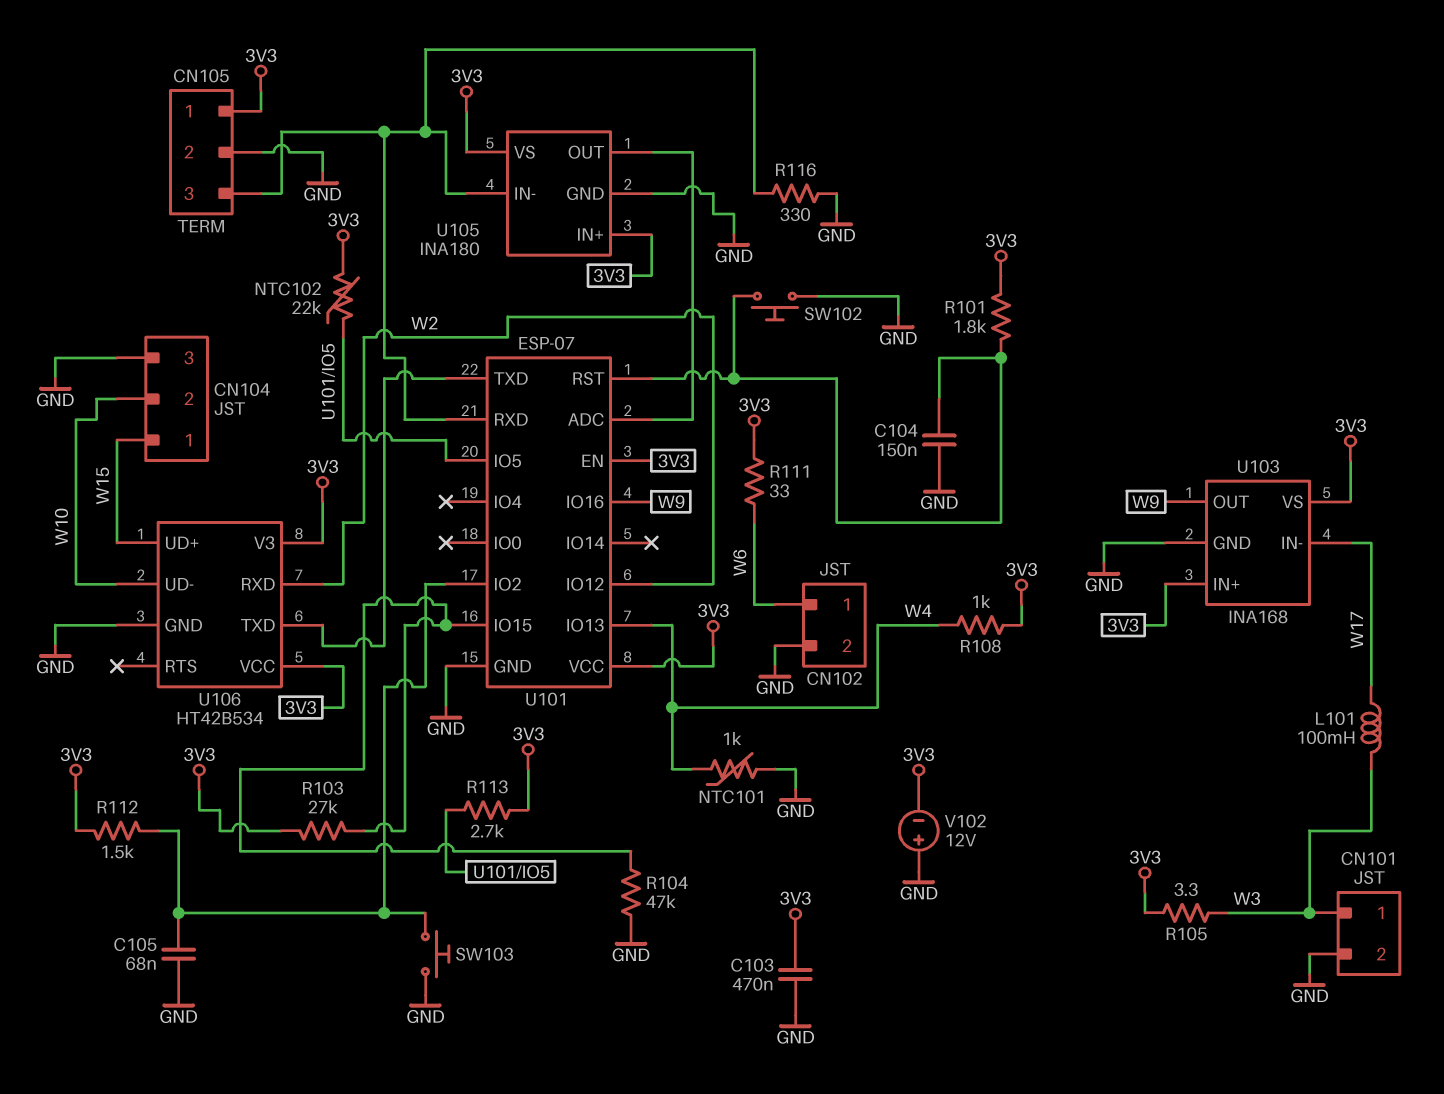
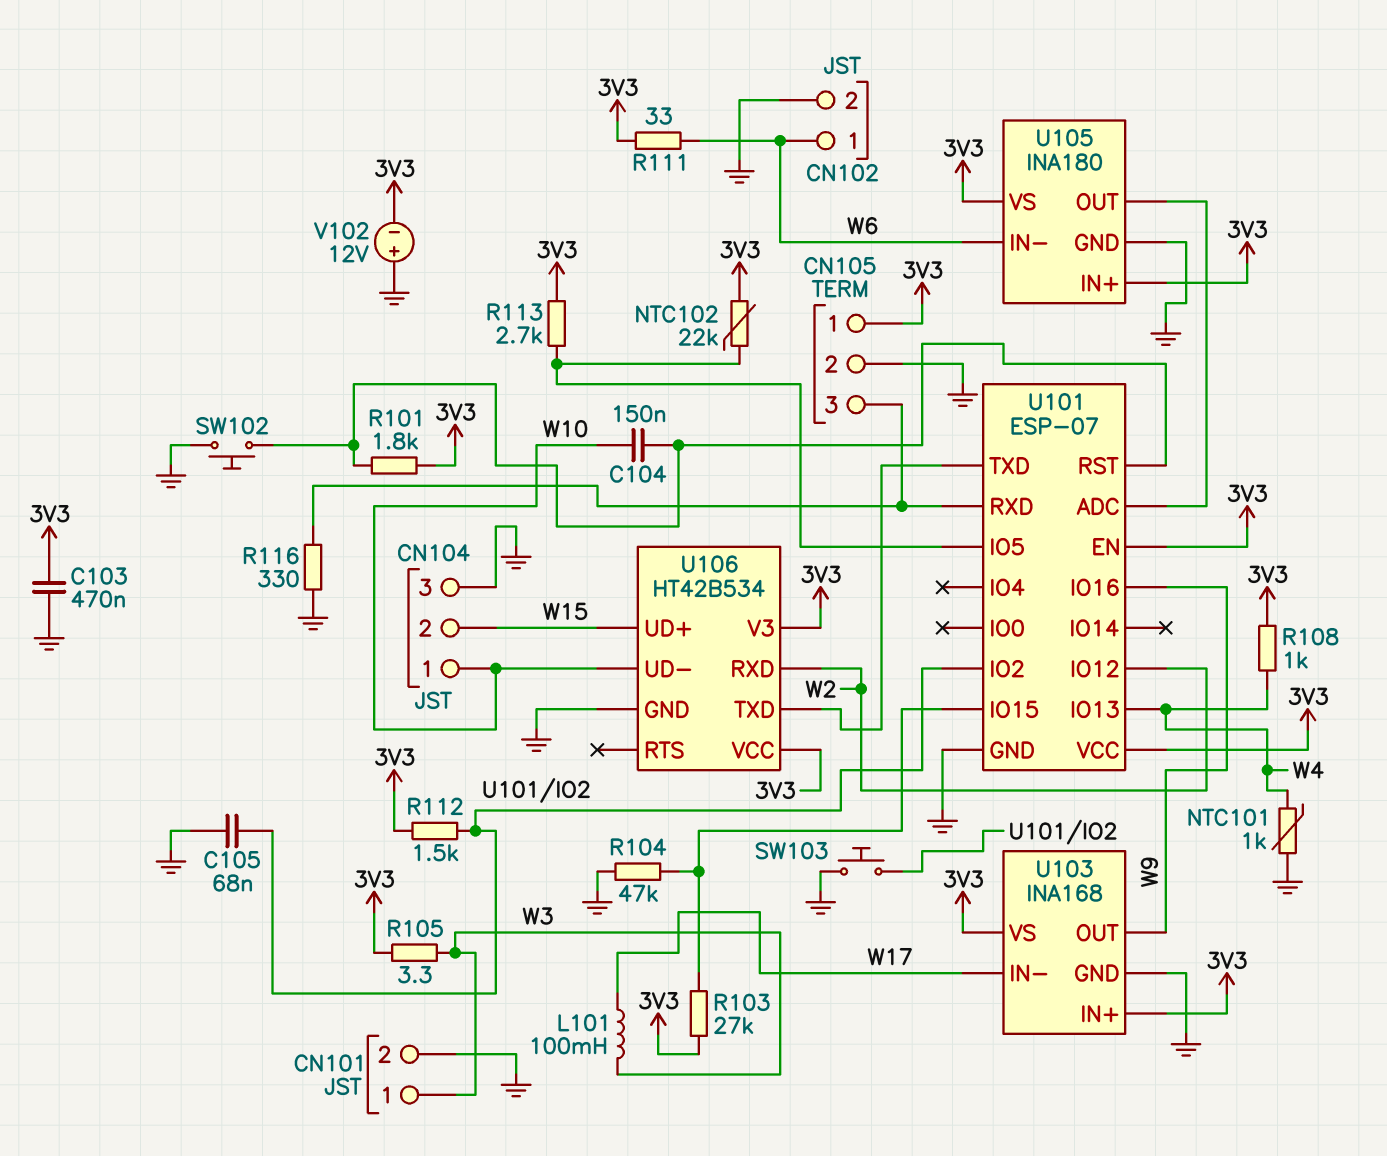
C104: 150nF (GND, U101/RST) -> 150nF (U101/RST, W10)
CN104 pin 1: W15 -> W10
CN104 pin 2: W10 -> W15
U105 pin IN-: CN105/3 -> W6

